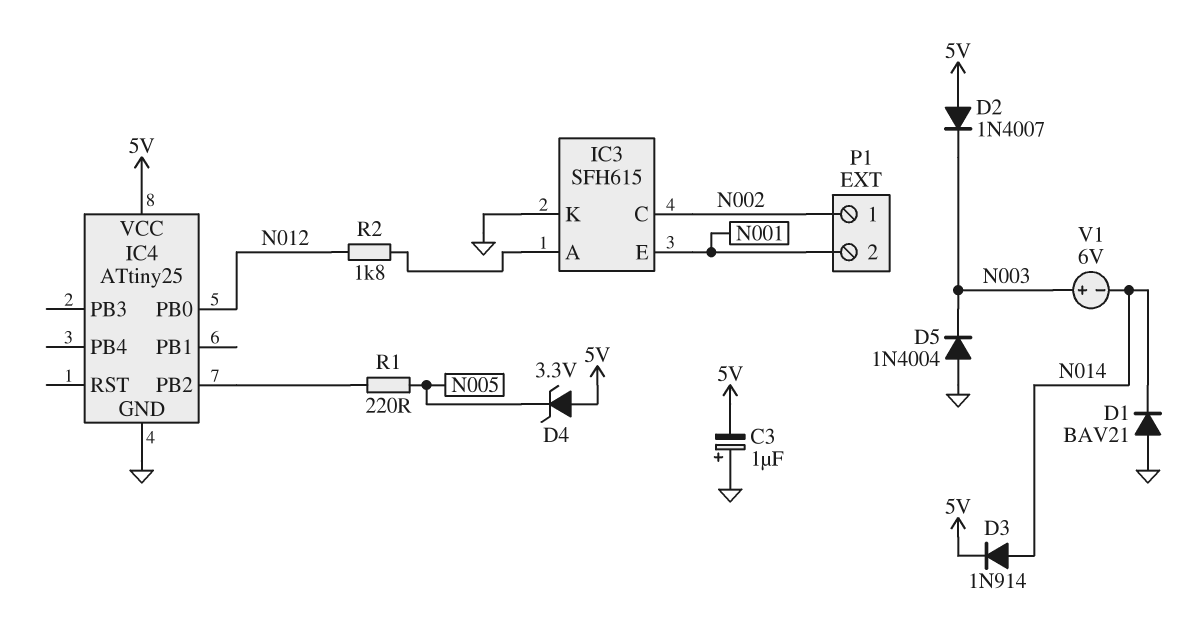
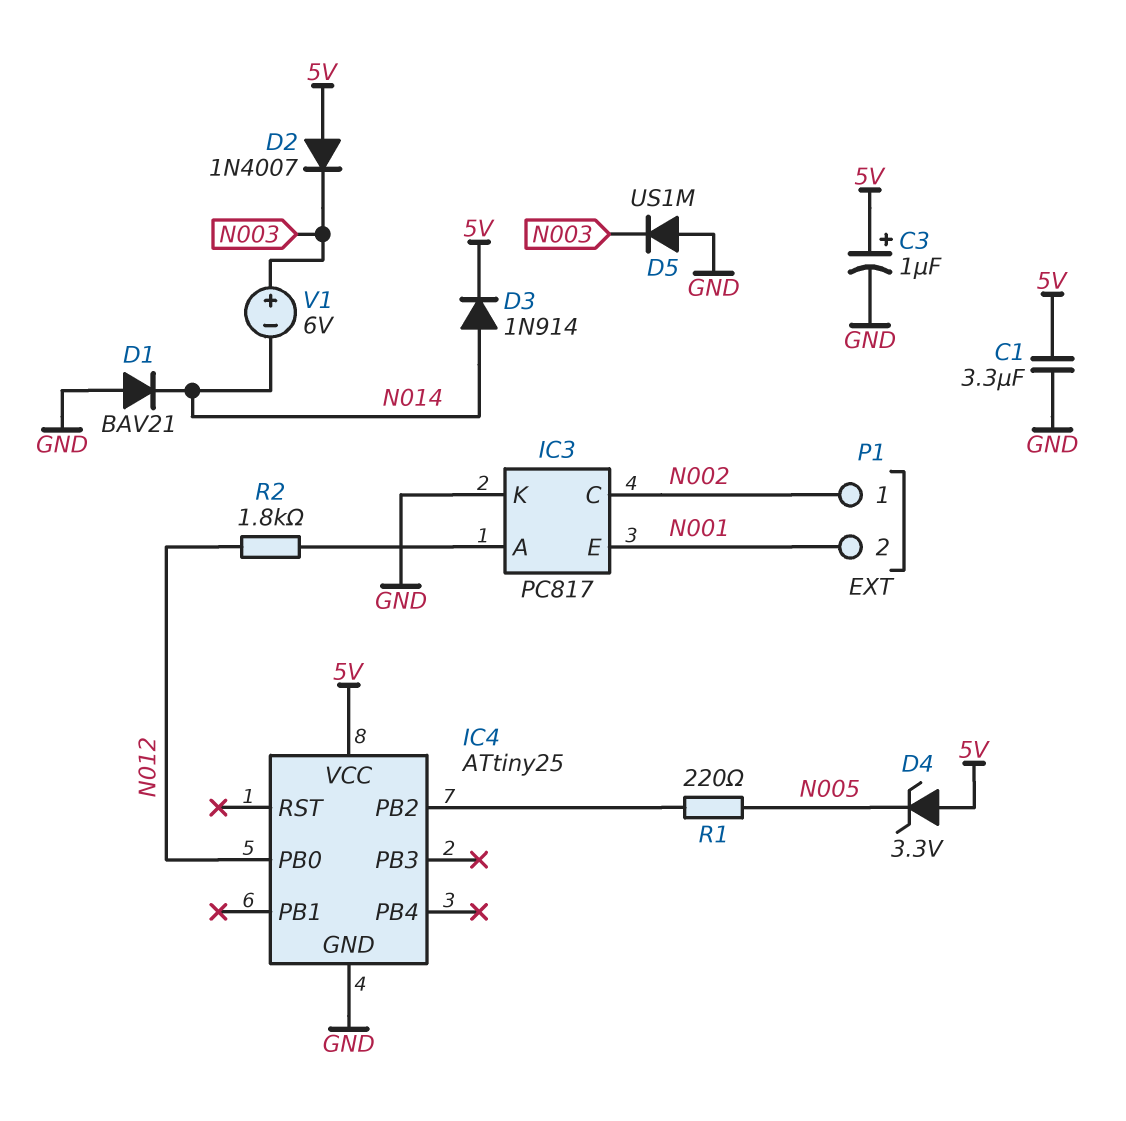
C1: none -> 3.3uF (5V, GND)
C3: 1uF (plus GND, minus 5V) -> 1uF (plus 5V, minus GND)
D5: diode 1N4004 (A GND, K N003) -> diode US1M (A GND, K N003)
IC3: SFH615 -> PC817

